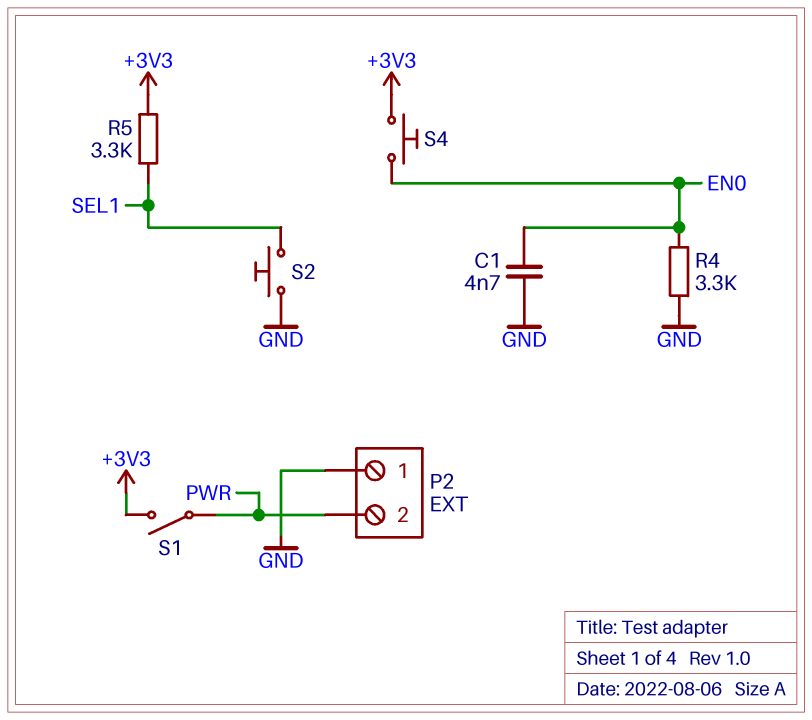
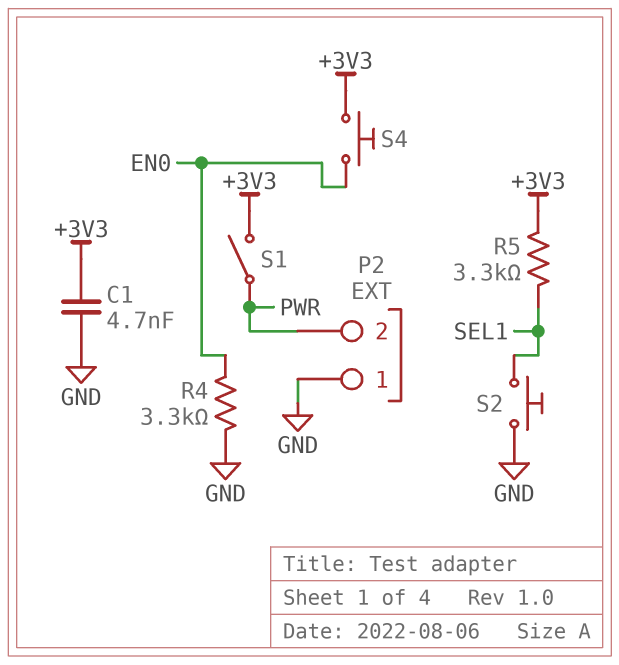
C1: 4.7nF (EN0, GND) -> 4.7nF (+3V3, GND)

